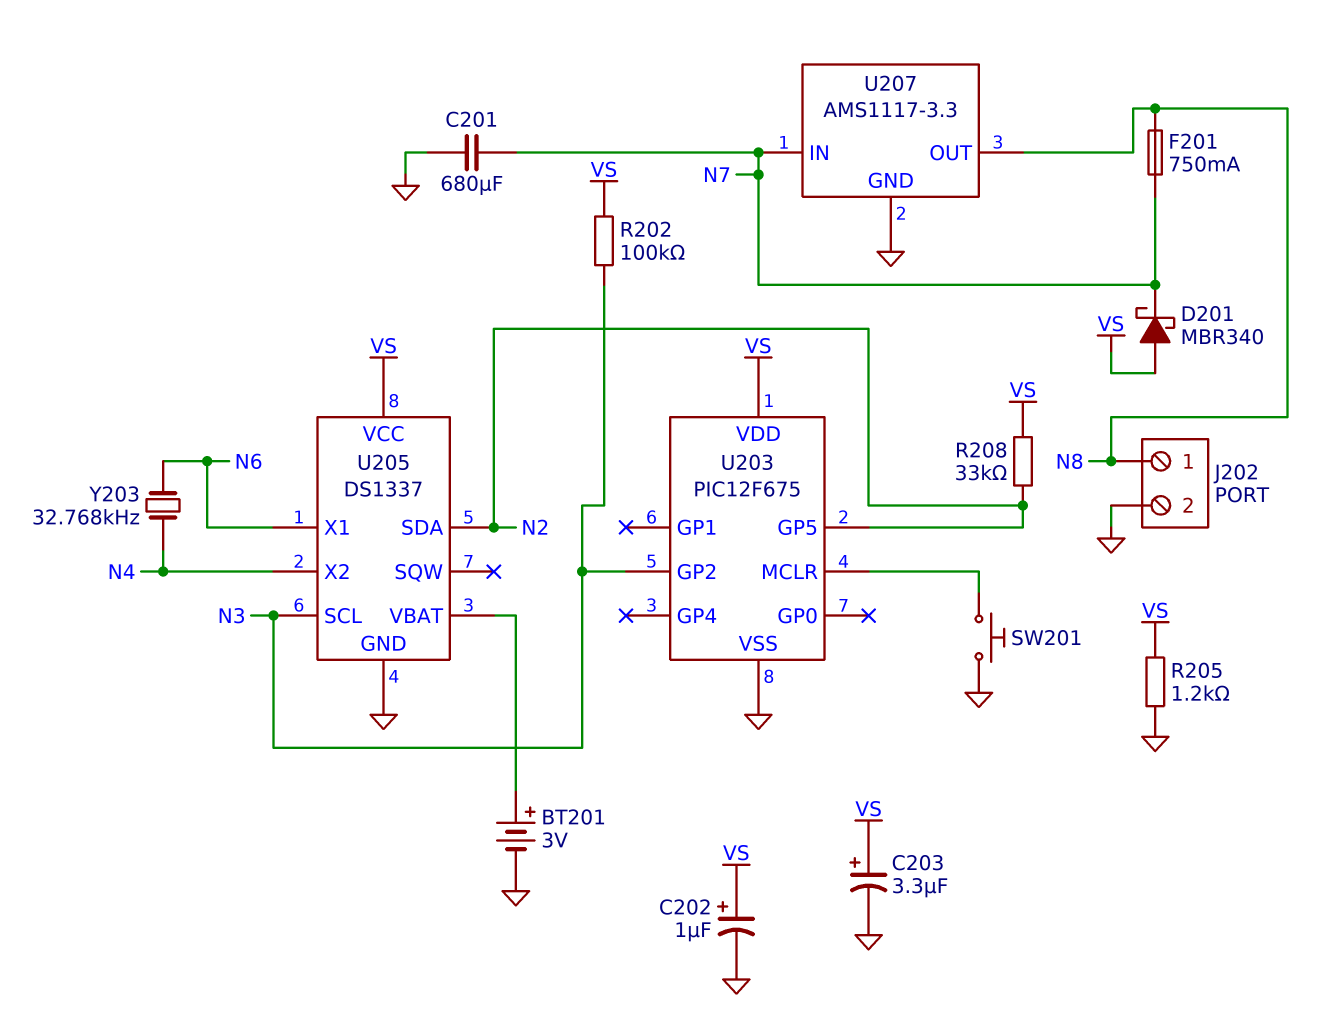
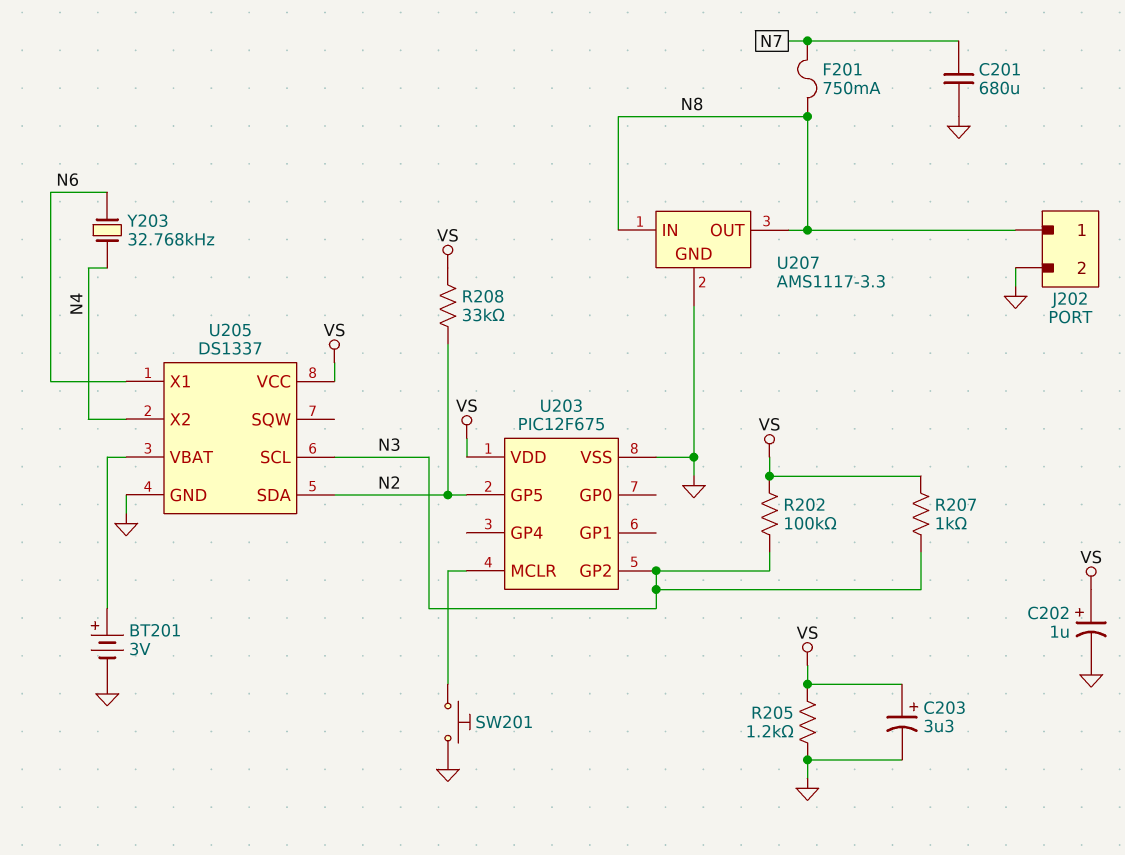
D201: schottky MBR340 (A VS, K N7) -> none
R207: none -> 1k (N3, VS)
U207 pin IN: N7 -> N8

